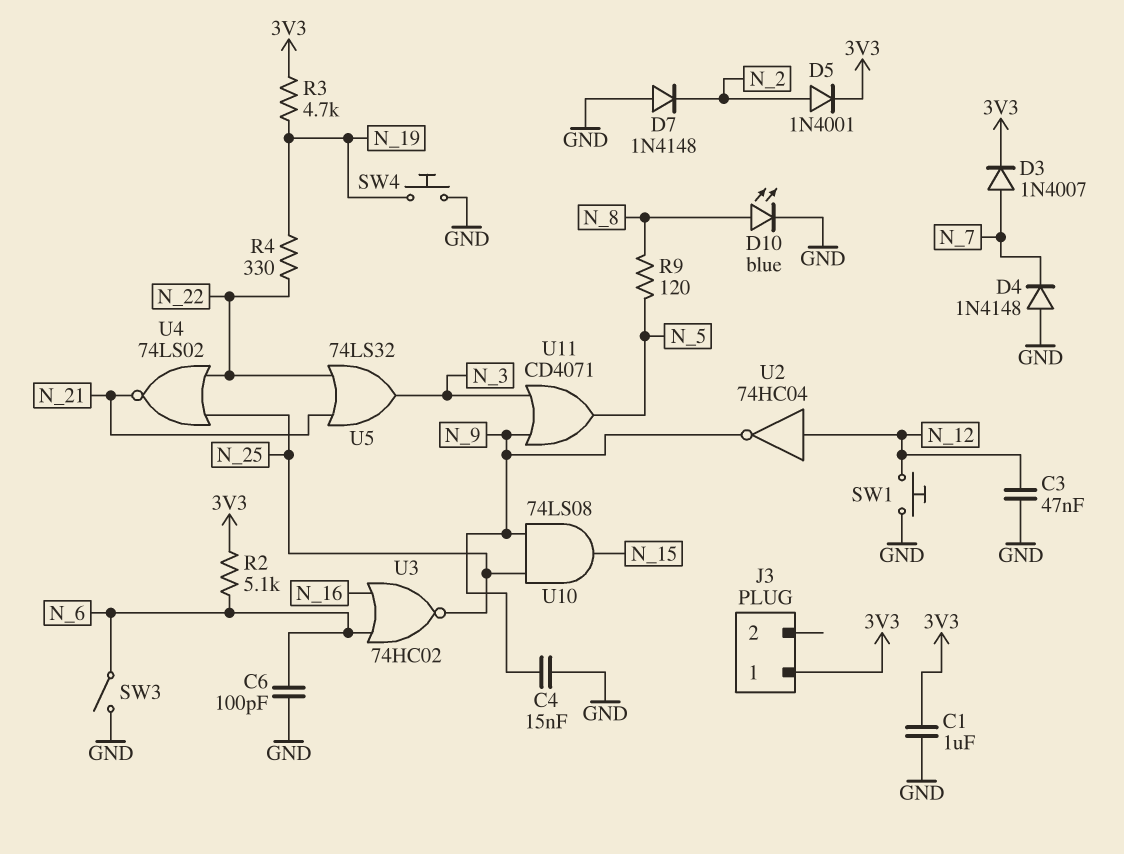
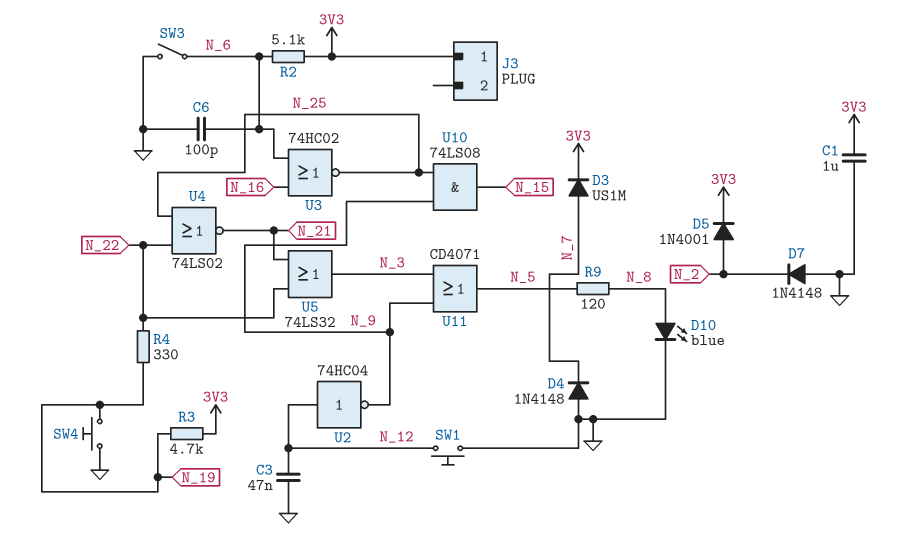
C4: 15nF (GND, N_9) -> none
D3: diode 1N4007 (A N_7, K 3V3) -> diode US1M (A N_7, K 3V3)

